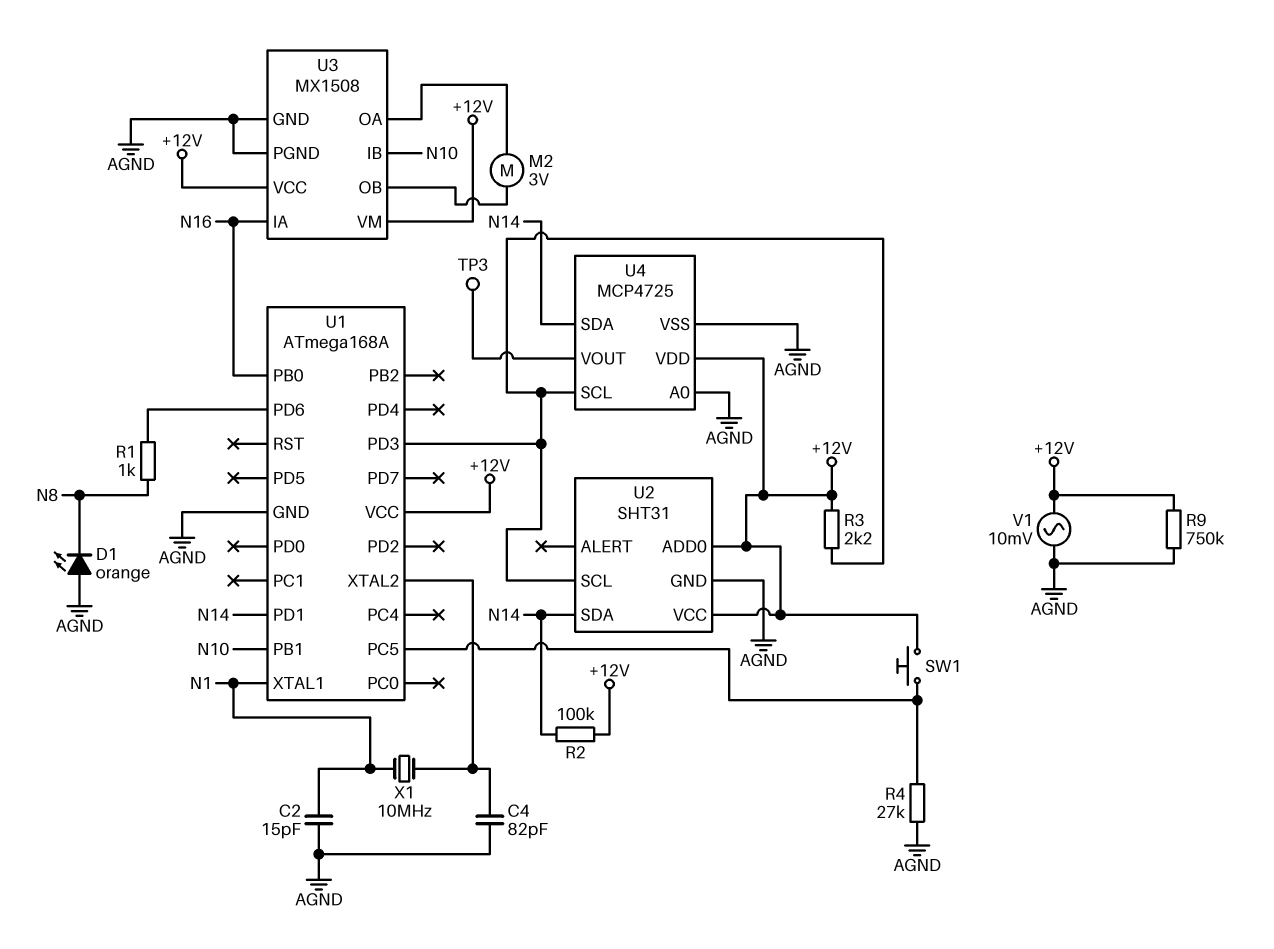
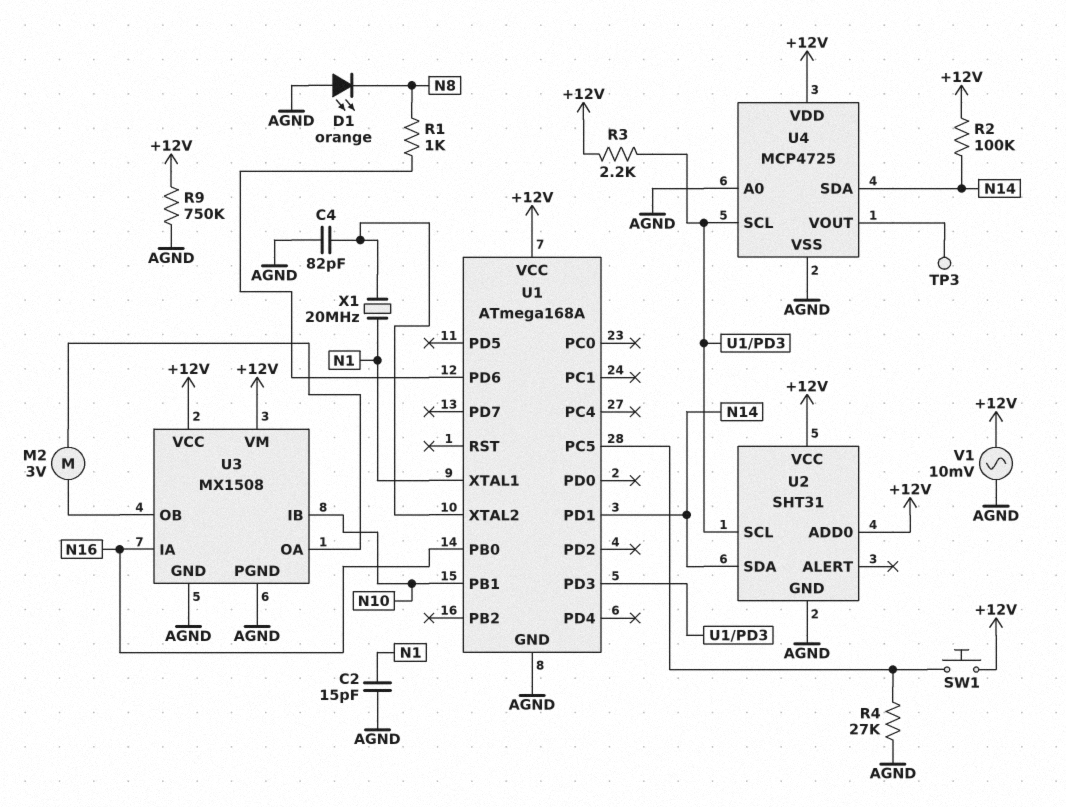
X1: 10MHz (N1, U1/XTAL2) -> 20MHz (N1, U1/XTAL2)

